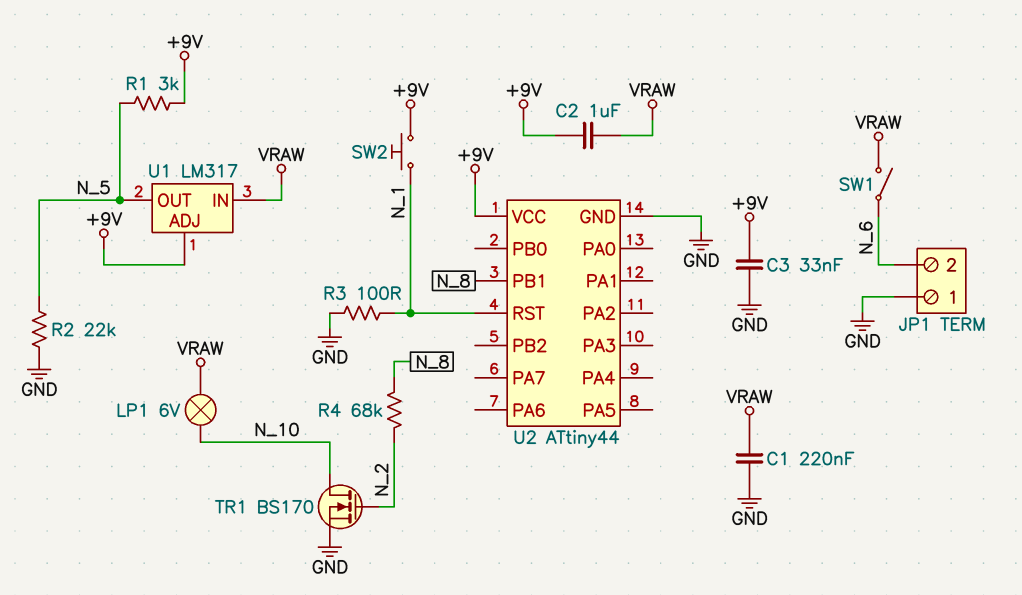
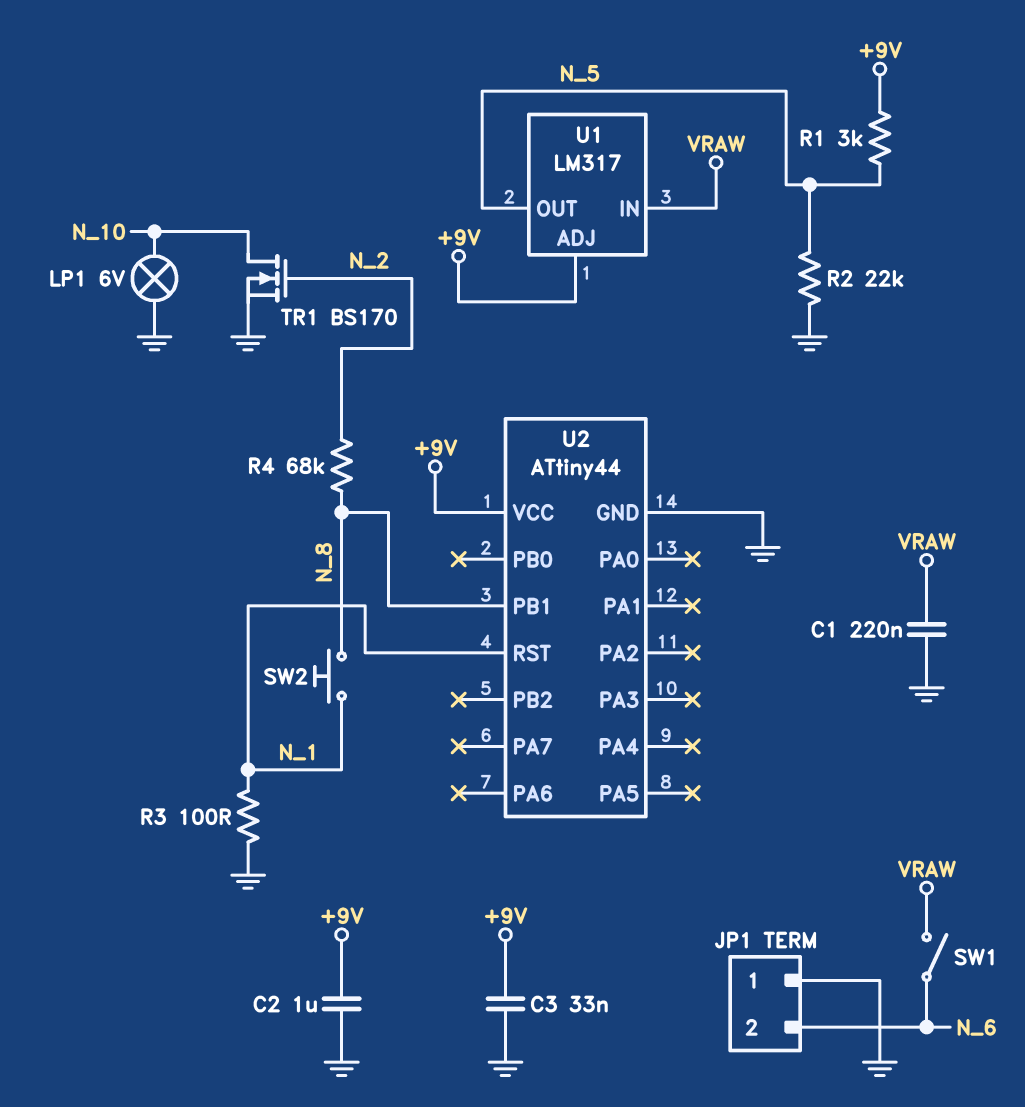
C2: 1uF (+9V, VRAW) -> 1uF (+9V, GND)
LP1: lamp 6V (N_10, VRAW) -> lamp 6V (GND, N_10)
SW2: button (+9V, N_1) -> button (N_1, N_8)

